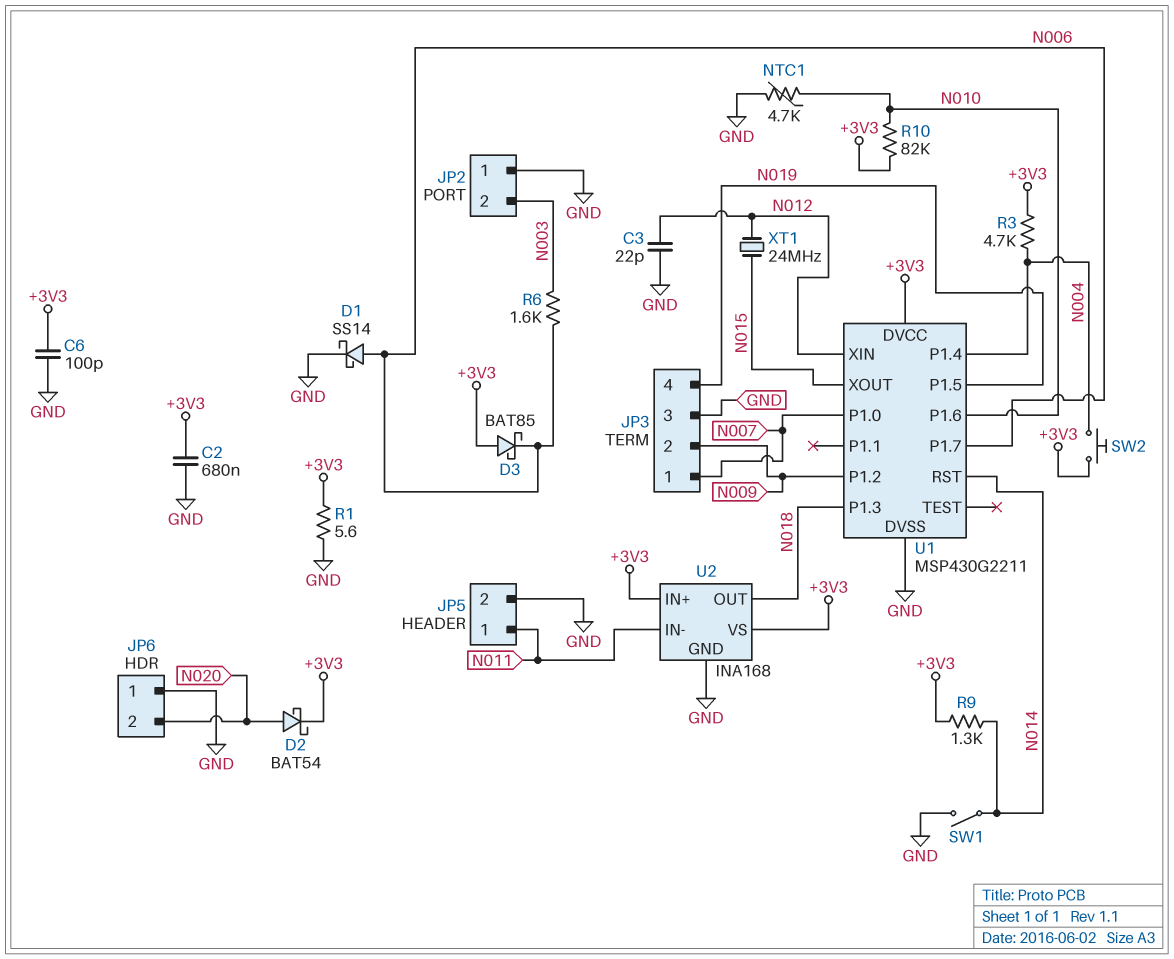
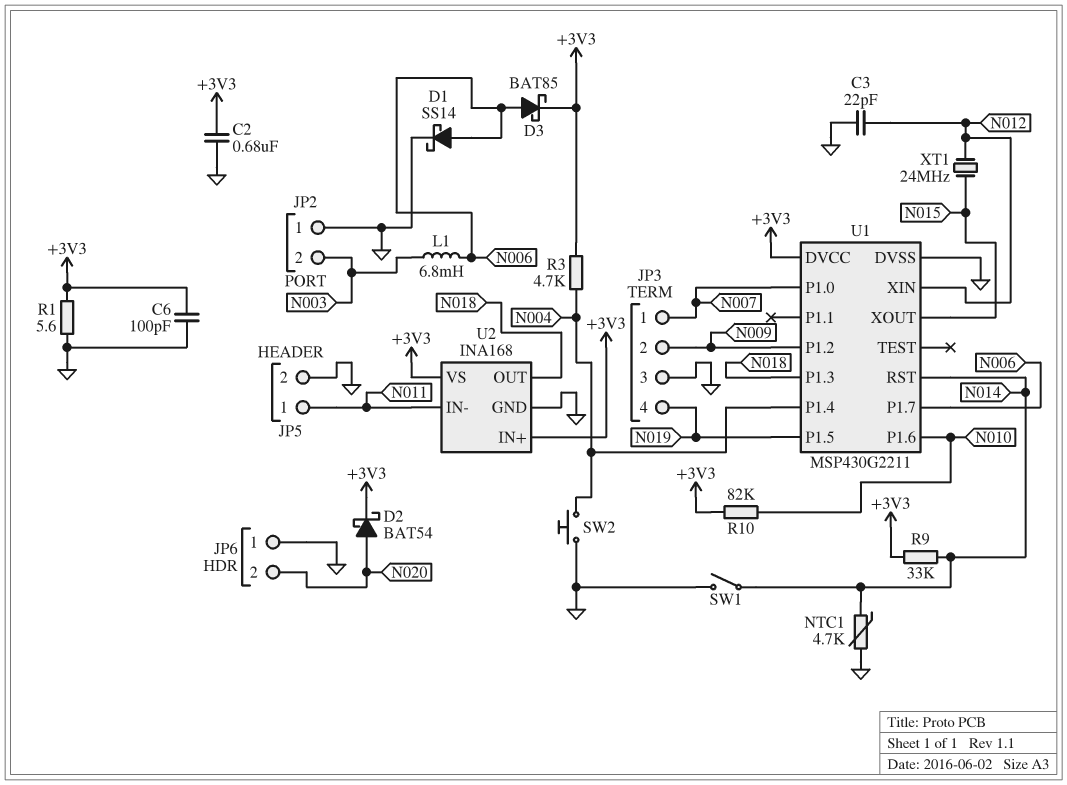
D3: schottky BAT85 (A +3V3, K N006) -> schottky BAT85 (A N006, K +3V3)
L1: none -> 6.8mH (N003, N006)
NTC1: 4.7k (GND, N010) -> 4.7k (GND, N014)
R6: 1.6k (N003, N006) -> none
R9: 1.3k (+3V3, N014) -> 33k (+3V3, N014)
SW2: button (+3V3, N004) -> button (GND, N004)

